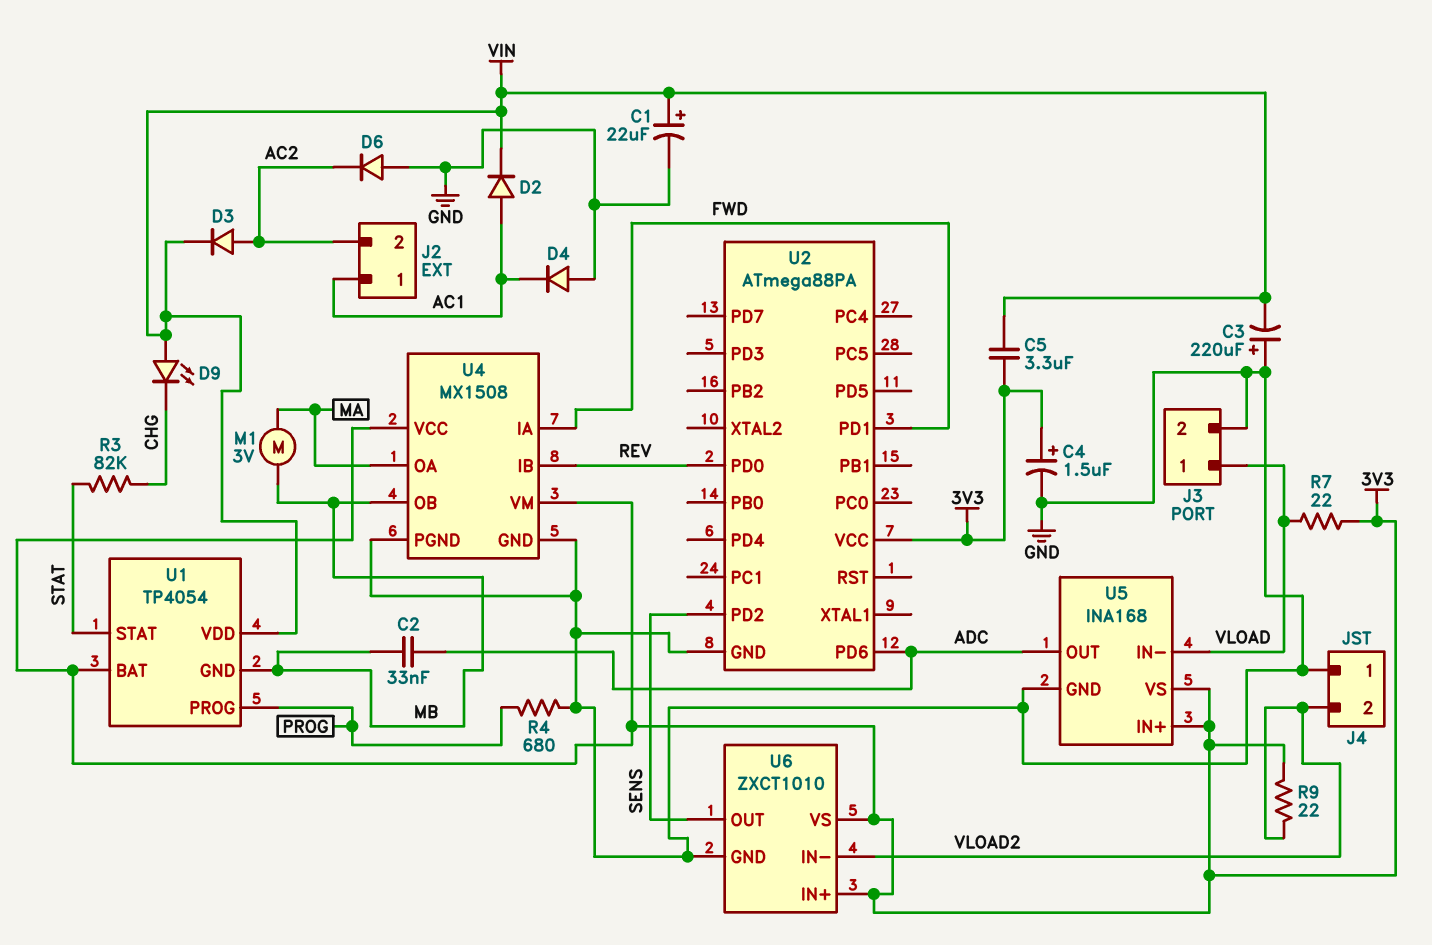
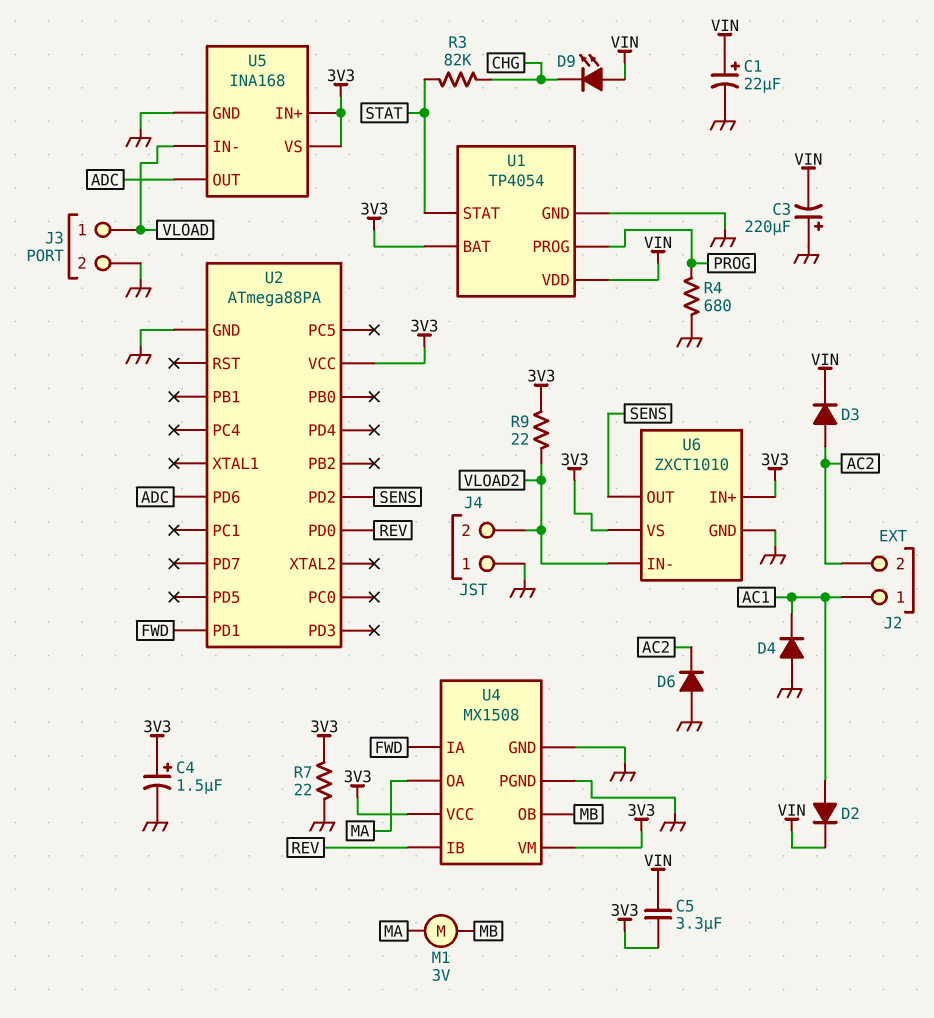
C2: 33nF (ADC, MB) -> none
R7: 22 (3V3, VLOAD) -> 22 (3V3, GND)
U1 pin GND: MB -> GND

